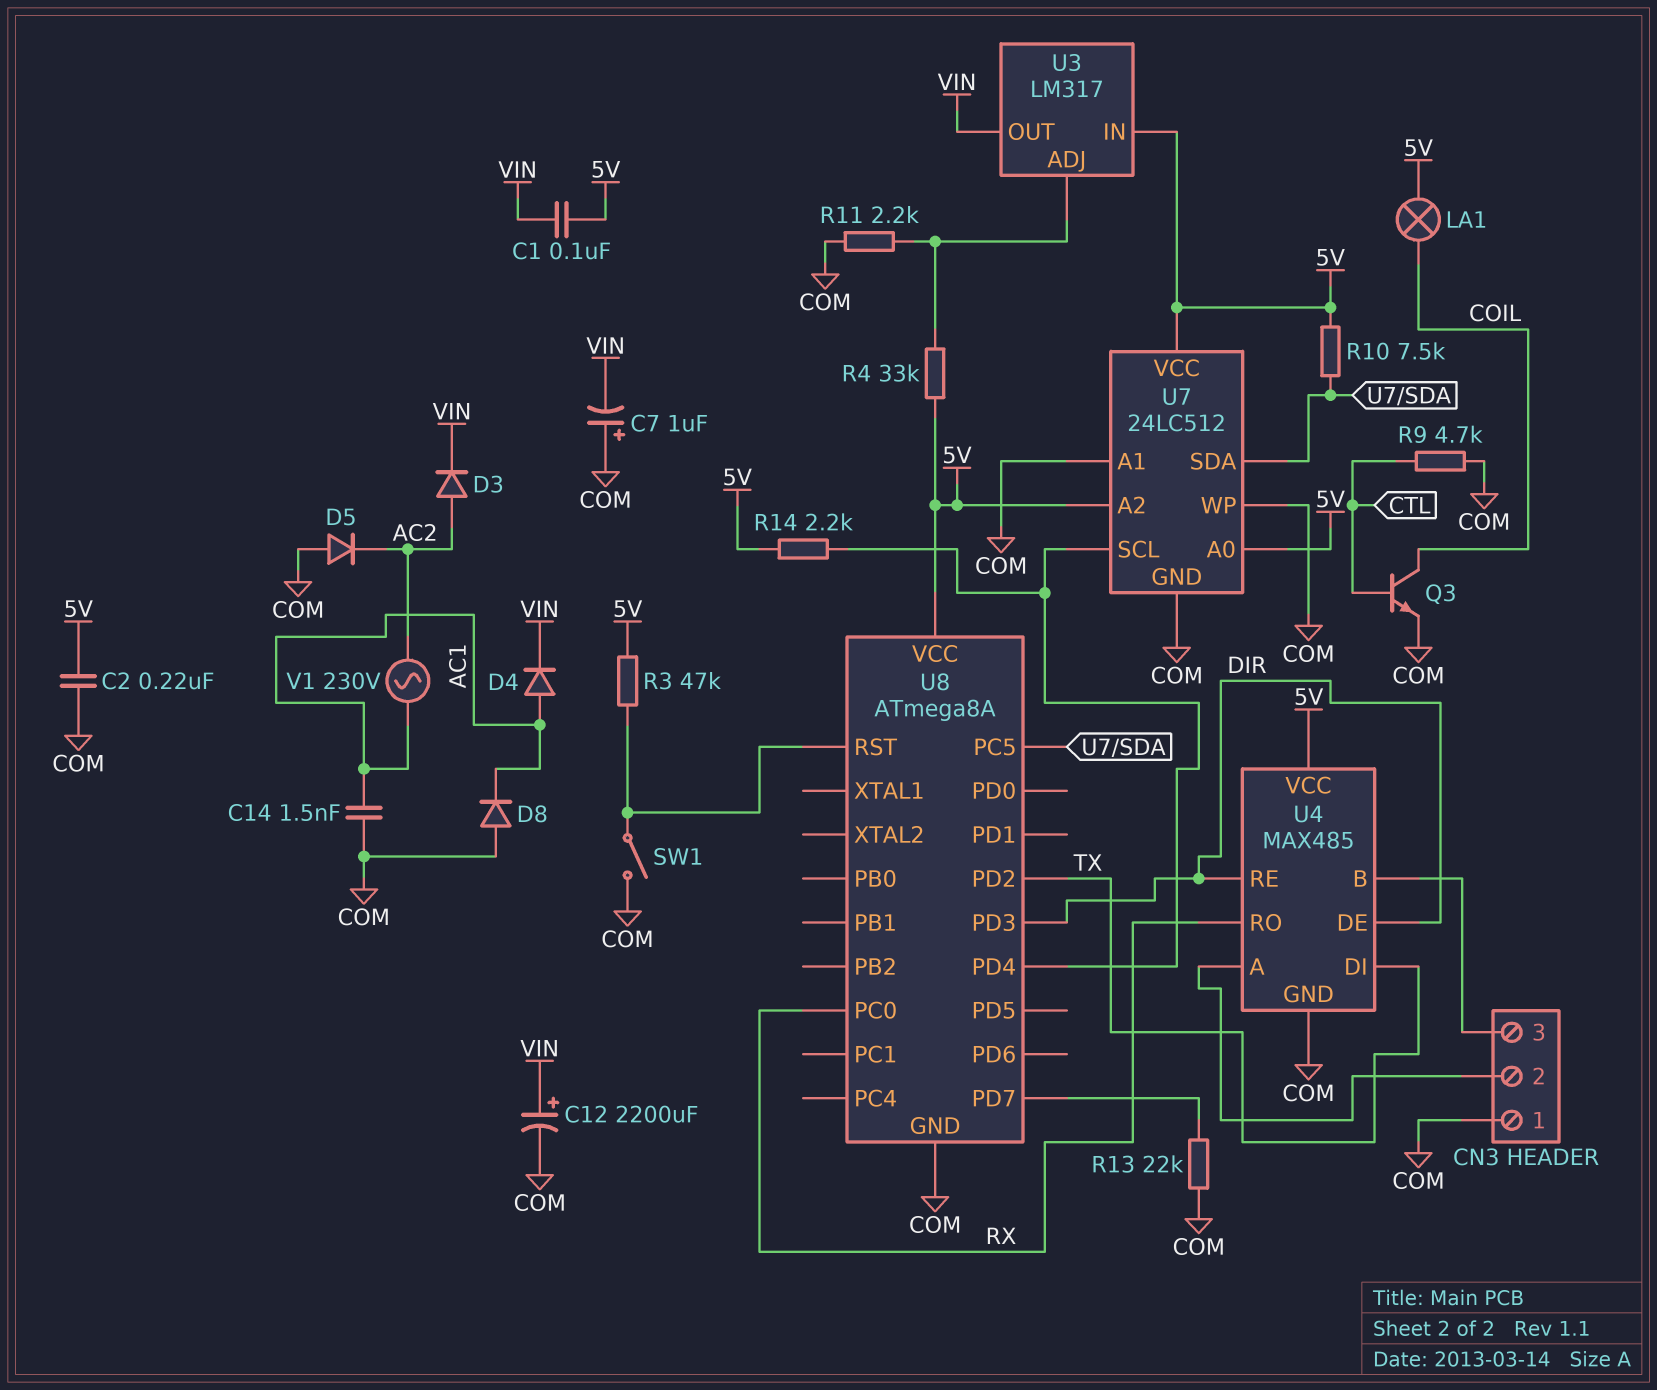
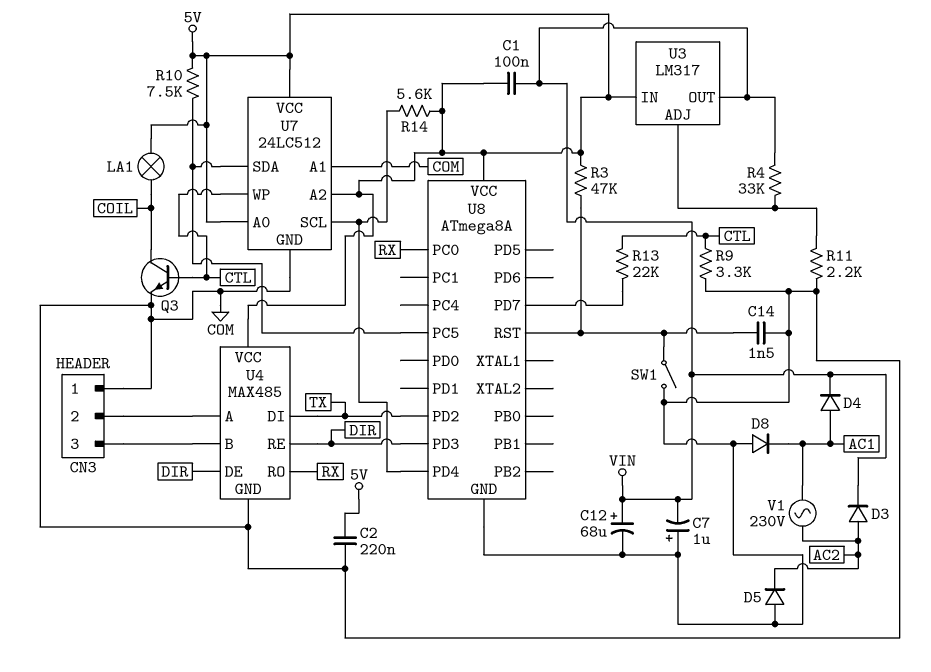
C12: 2200uF (plus VIN, minus COM) -> 68uF (plus VIN, minus COM)
C14: 1.5nF (AC1, COM) -> 1.5nF (COM, U8/RST)
R4: 33k (5V, U3/ADJ) -> 33k (U3/ADJ, VIN)
R9: 4.7k (COM, CTL) -> 3.3k (COM, CTL)
R13: 22k (COM, U8/PD7) -> 22k (CTL, U8/PD7)
R14: 2.2k (5V, U7/SCL) -> 5.6k (5V, U7/SCL)
U7 pin WP: COM -> CTL

